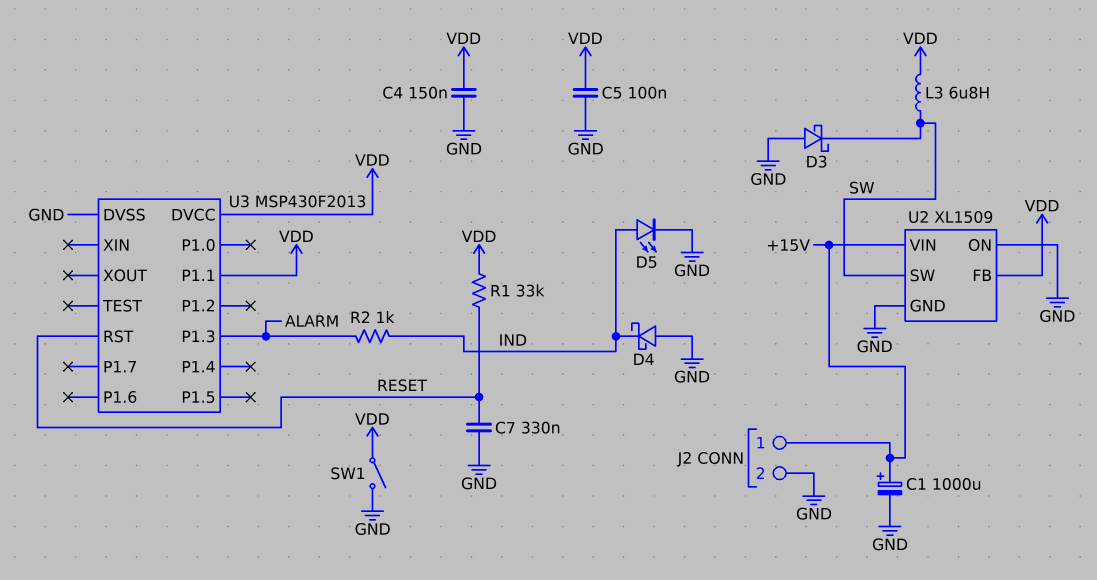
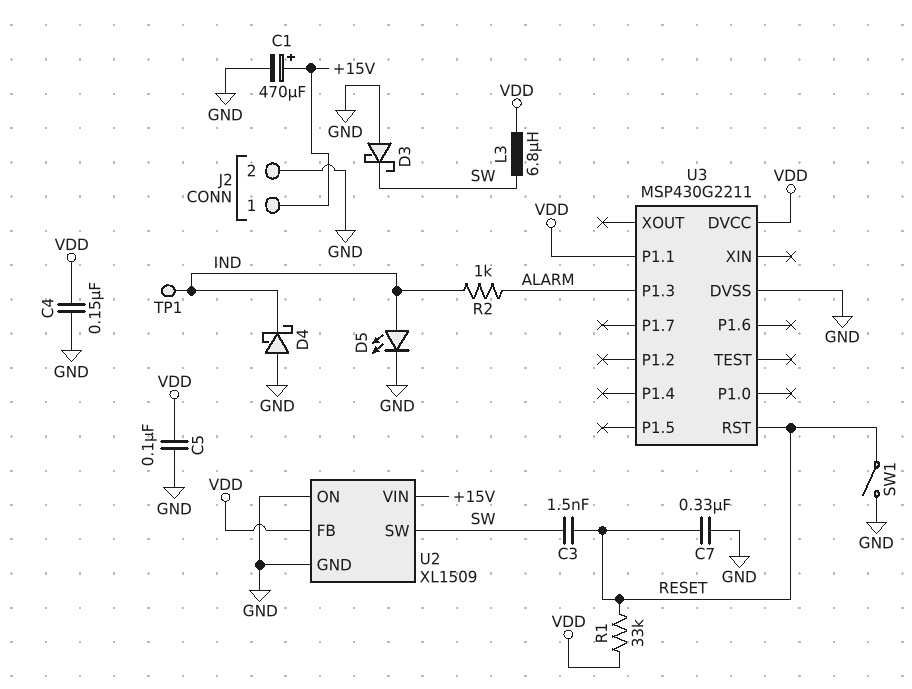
C1: 1000uF (plus +15V, minus GND) -> 470uF (plus +15V, minus GND)
C3: none -> 1.5nF (RESET, SW)
SW1: switch (GND, VDD) -> switch (GND, RESET)
TP1: none -> test point (IND)
U3: MSP430F2013 -> MSP430G2211

